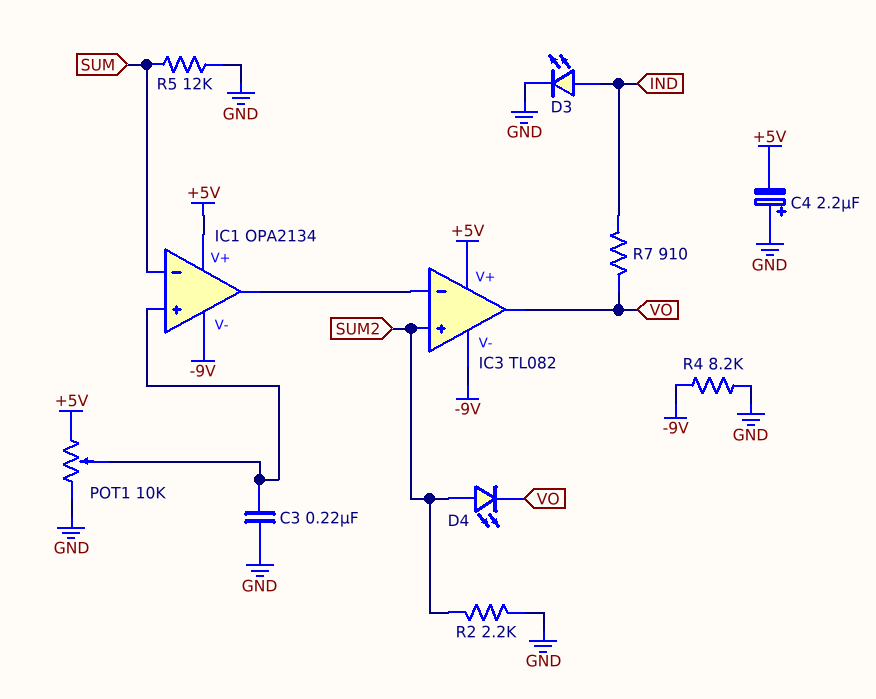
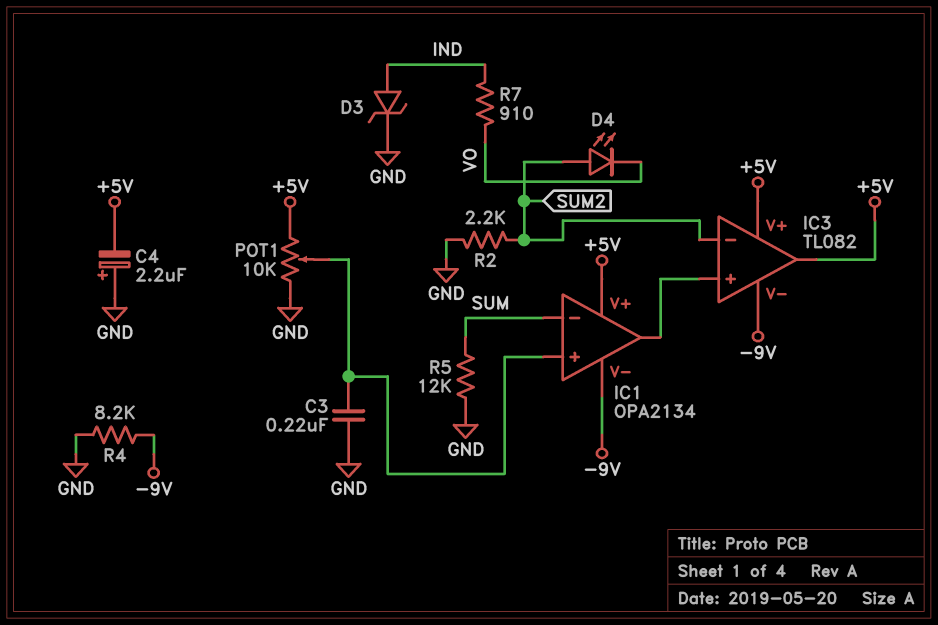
D3: LED (A IND, K GND) -> zener (A IND, K GND)
IC3 pin in+: SUM2 -> IC1/out
IC3 pin in-: IC1/out -> SUM2
IC3 pin out: VO -> +5V

